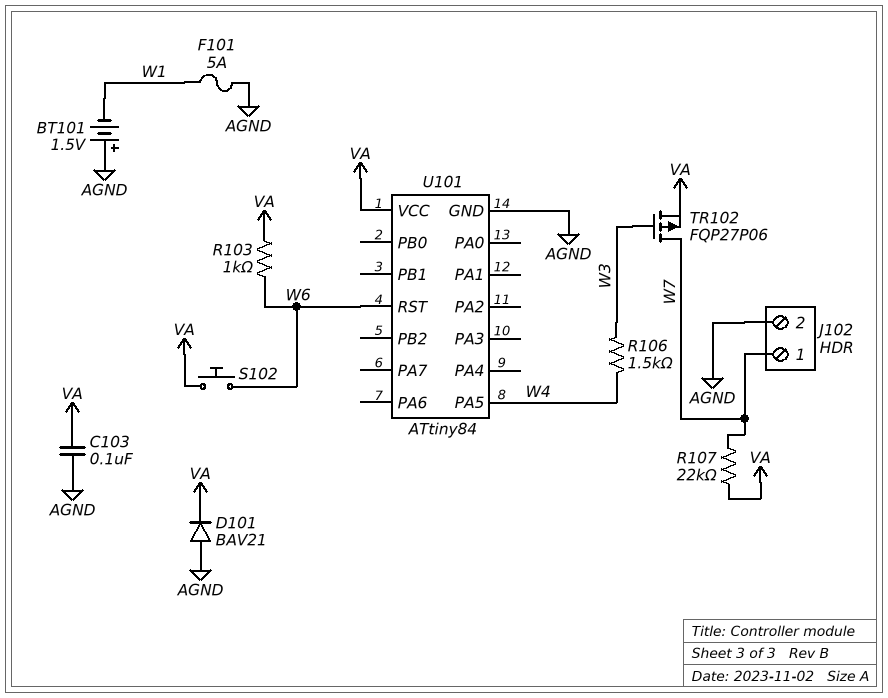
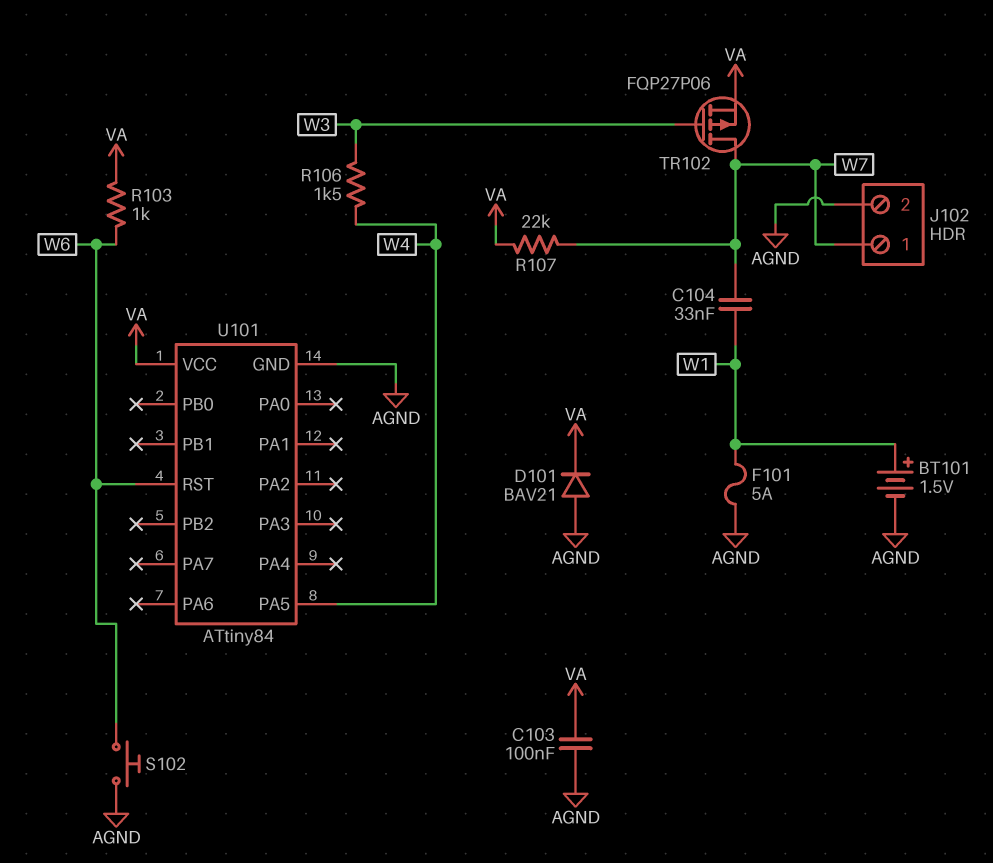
BT101: 1.5V (plus AGND, minus W1) -> 1.5V (plus W1, minus AGND)
C104: none -> 33nF (W1, W7)
S102: button (VA, W6) -> button (AGND, W6)

